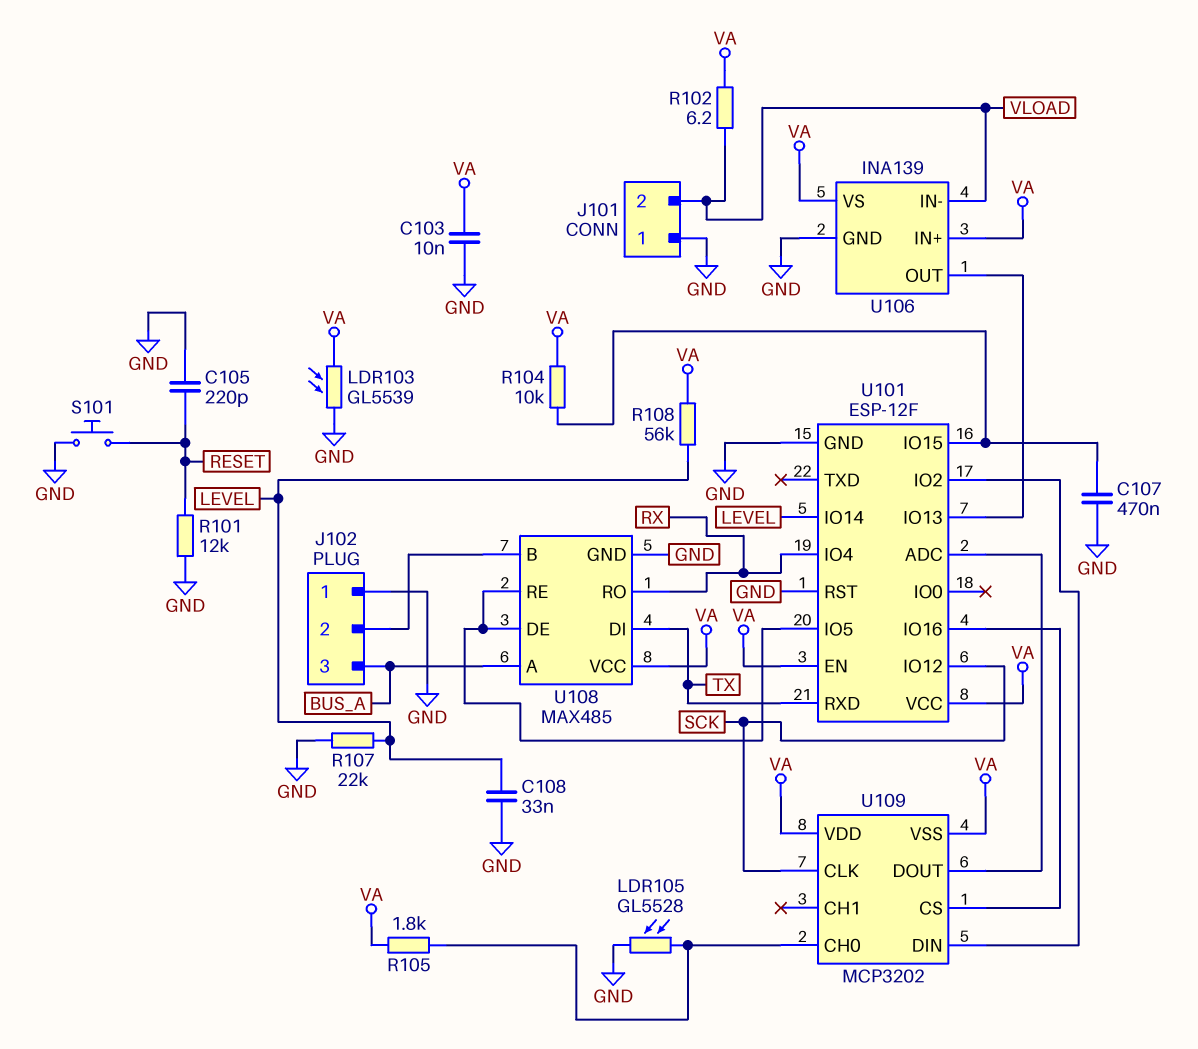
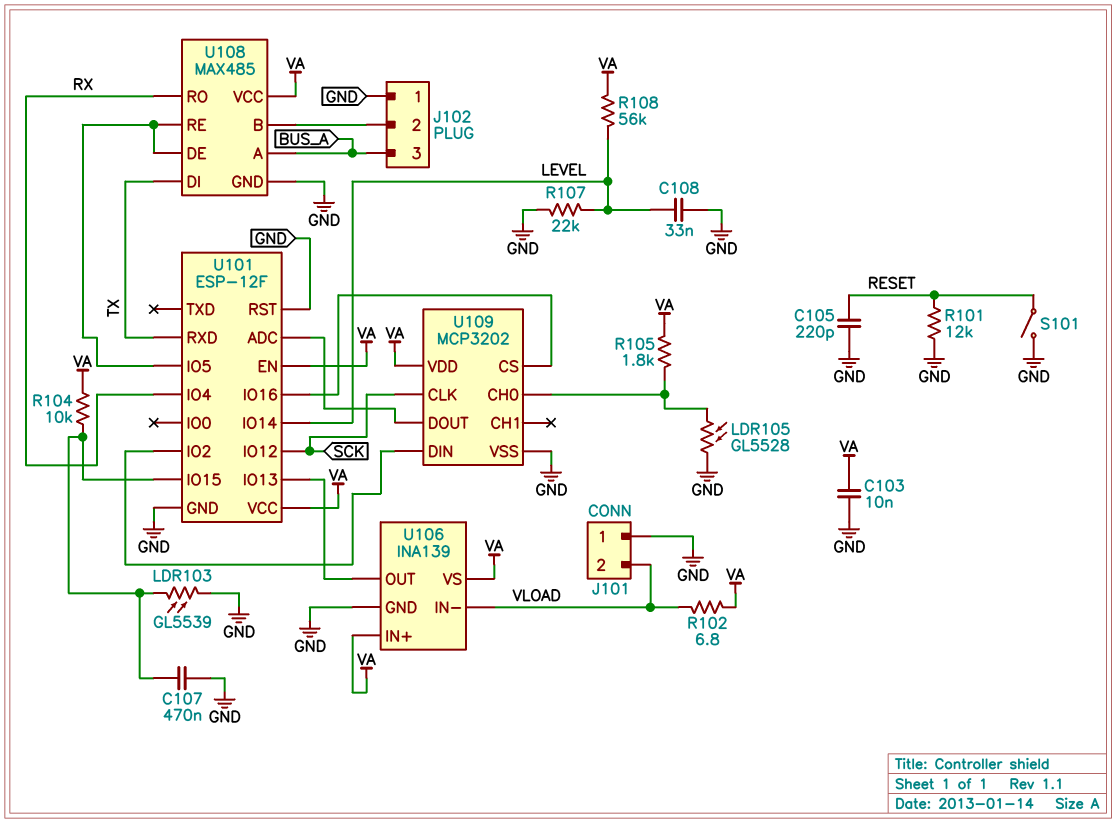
LDR103: GL5539 (GND, VA) -> GL5539 (GND, U101/IO15)
R102: 6.2 (VA, VLOAD) -> 6.8 (VA, VLOAD)
S101: button (GND, RESET) -> switch (GND, RESET)
U109 pin VSS: VA -> GND

